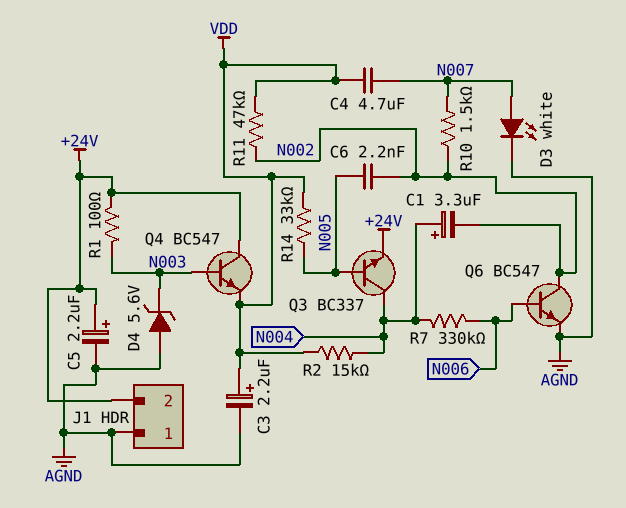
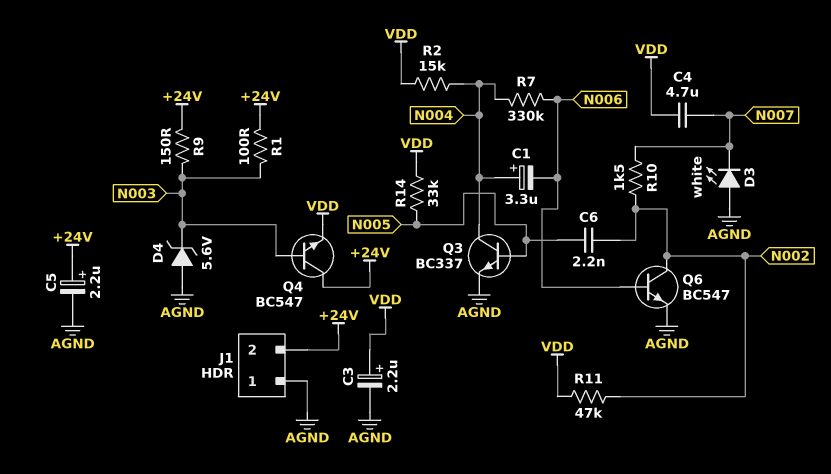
C1: 3.3uF (plus N004, minus N002) -> 3.3uF (plus N004, minus N006)
D3: LED white (A N007, K AGND) -> LED white (A AGND, K N007)
Q3: NPN BC337 (B N005, C N004, E +24V) -> NPN BC337 (B N005, C N004, E AGND)
R9: none -> 150 (+24V, N003)

